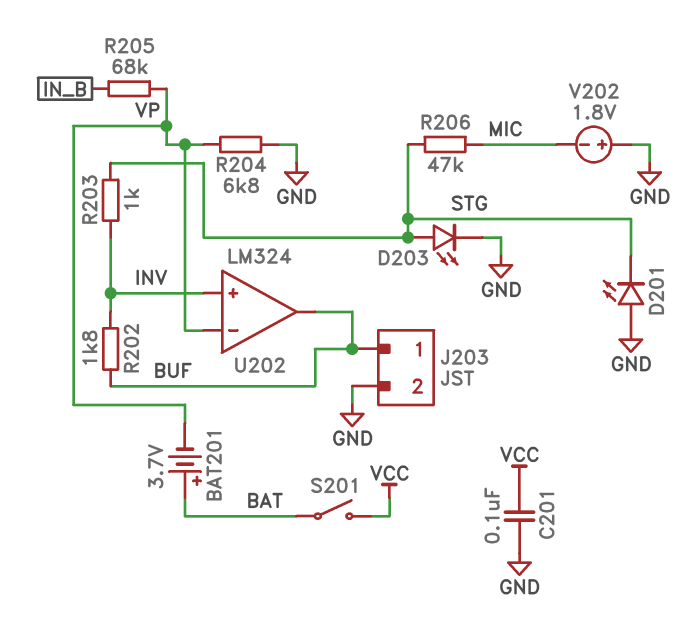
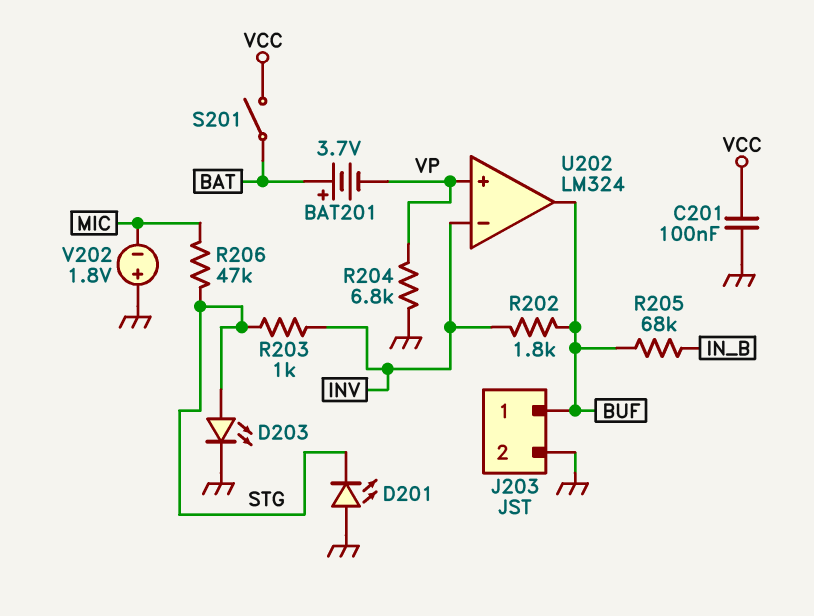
R205: 68k (IN_B, VP) -> 68k (BUF, IN_B)
U202 pin in+: INV -> VP
U202 pin in-: VP -> INV

